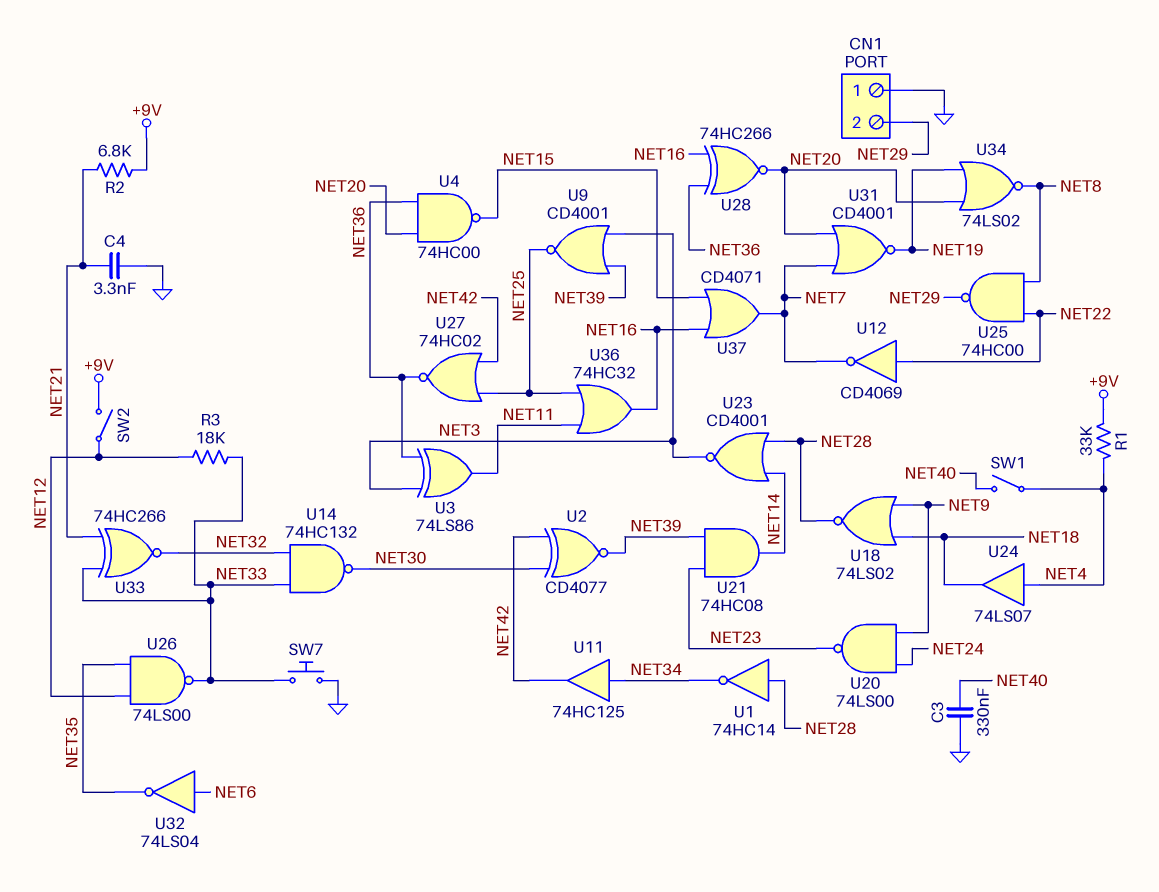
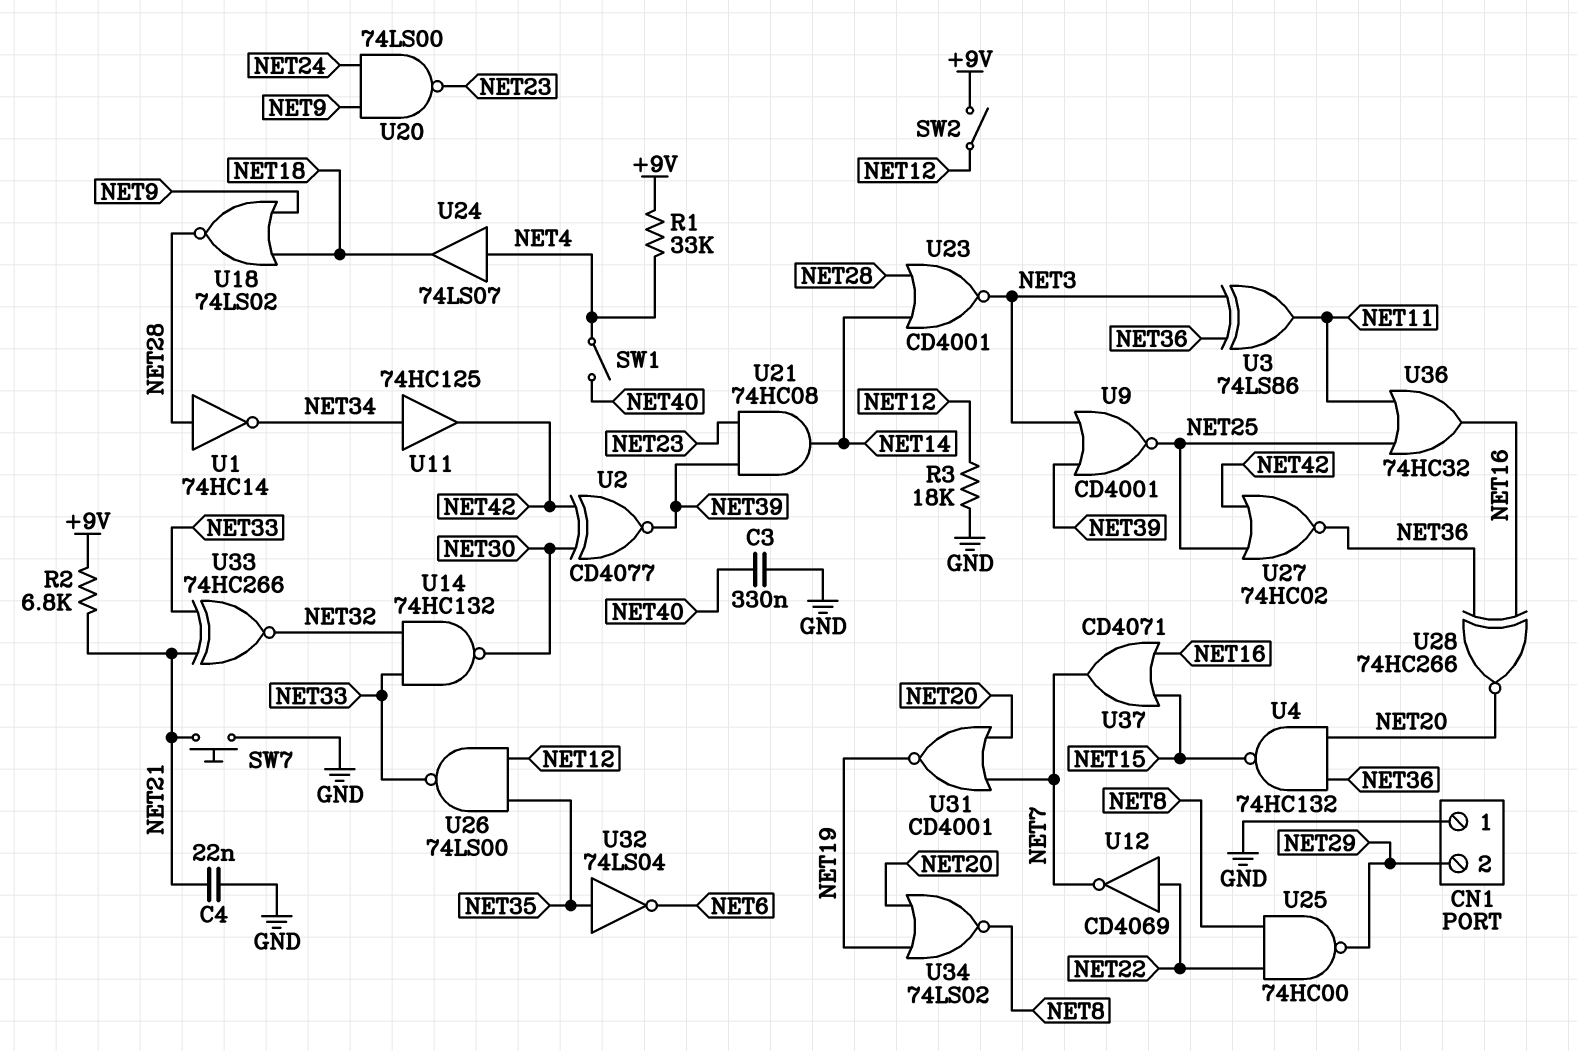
C4: 3.3nF (GND, NET21) -> 22nF (GND, NET21)
R3: 18k (NET12, NET33) -> 18k (GND, NET12)
SW7: button (GND, NET33) -> button (GND, NET21)
U4: NAND 74HC00 (in NET20, in NET36, out NET15) -> NAND 74HC132 (in NET20, in NET36, out NET15)
U32: NOT 74LS04 (in NET6, out NET35) -> NOT 74LS04 (in NET35, out NET6)

